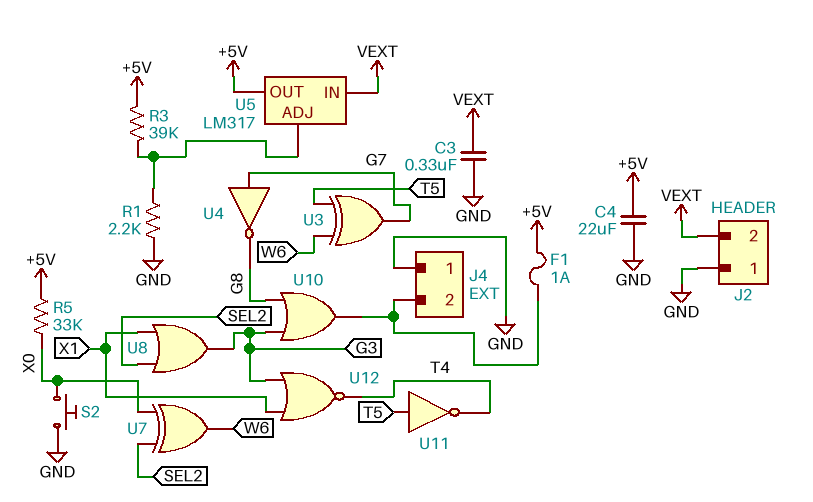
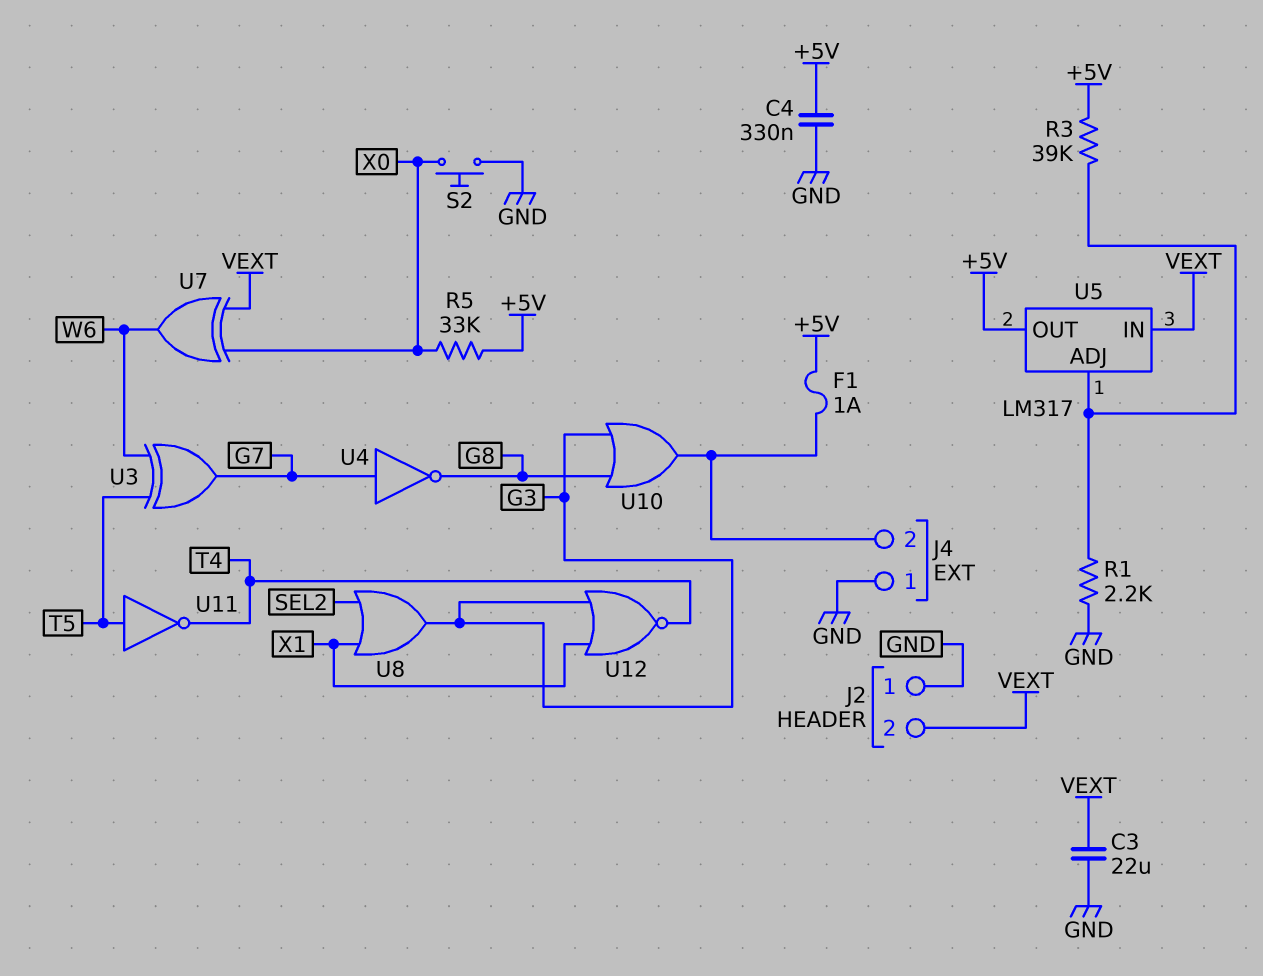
C3: 330nF (GND, VEXT) -> 22uF (GND, VEXT)
C4: 22uF (+5V, GND) -> 330nF (+5V, GND)
U7: XOR (in SEL2, in X0, out W6) -> XOR (in VEXT, in X0, out W6)

